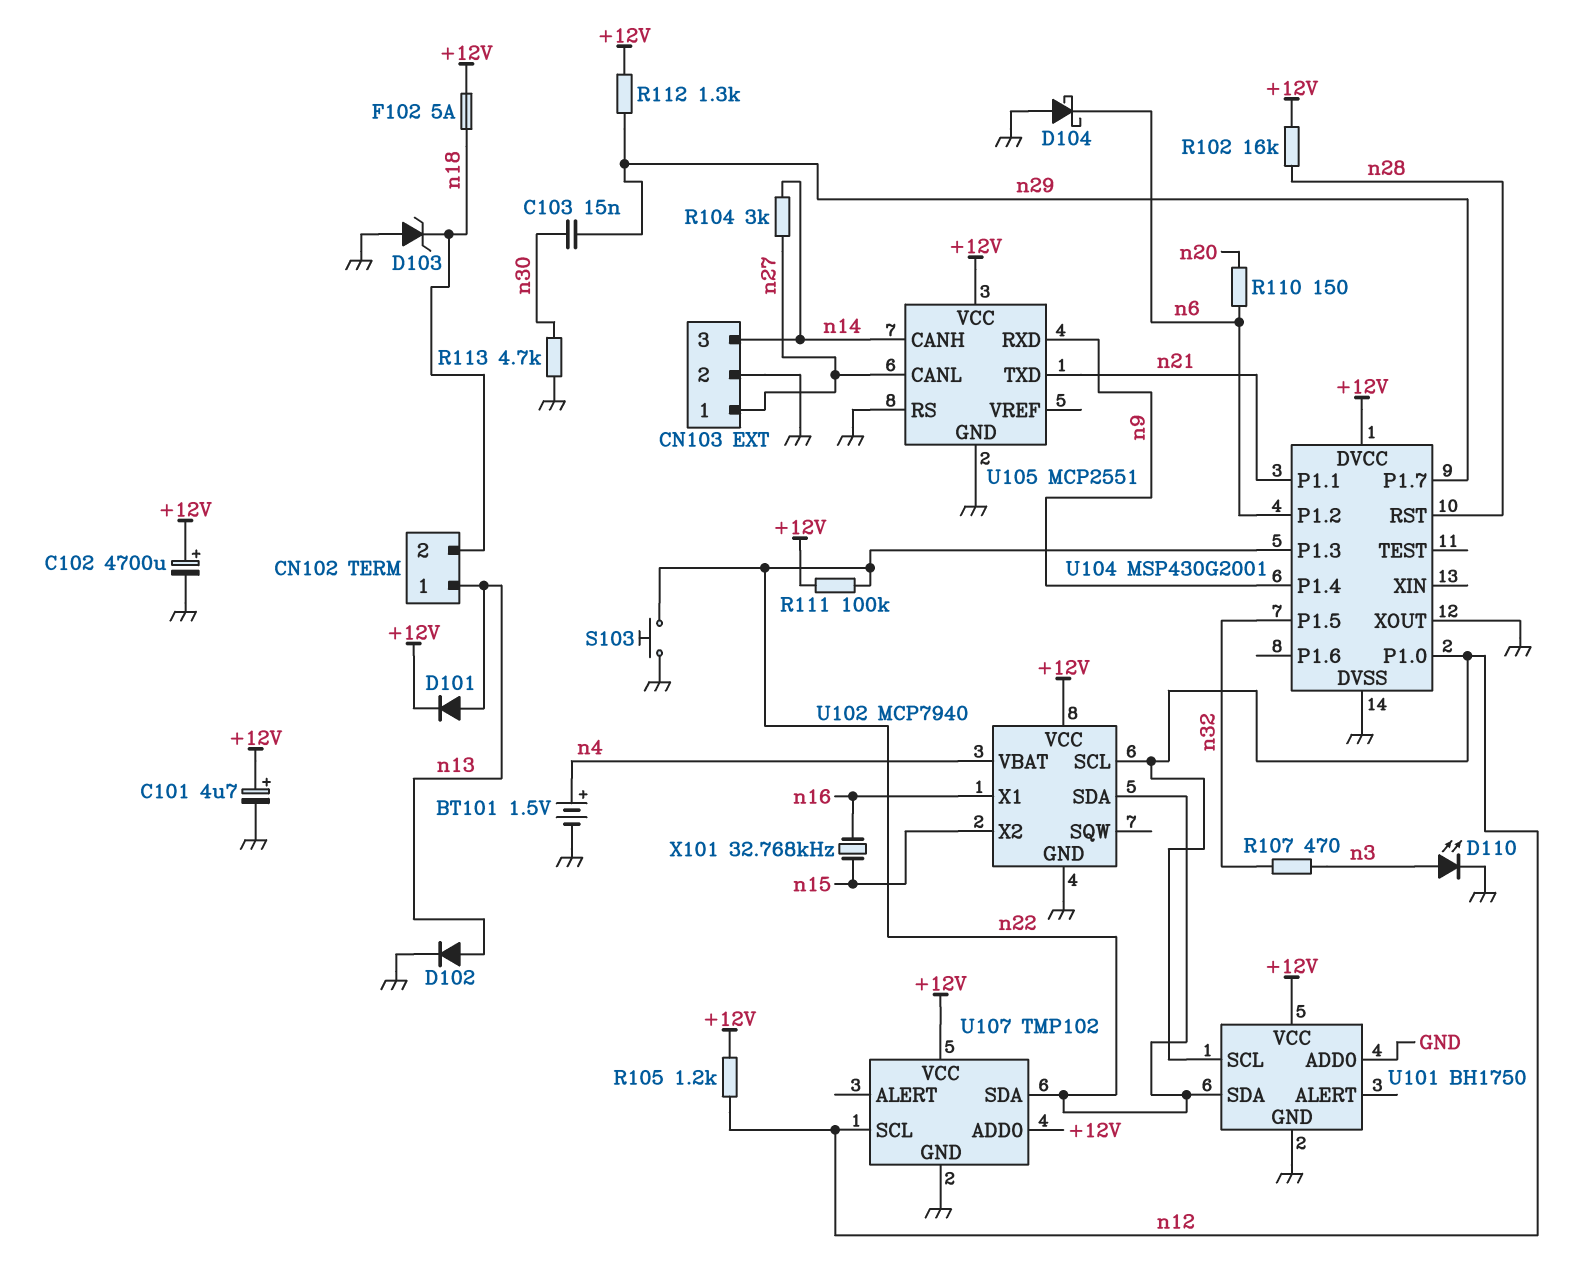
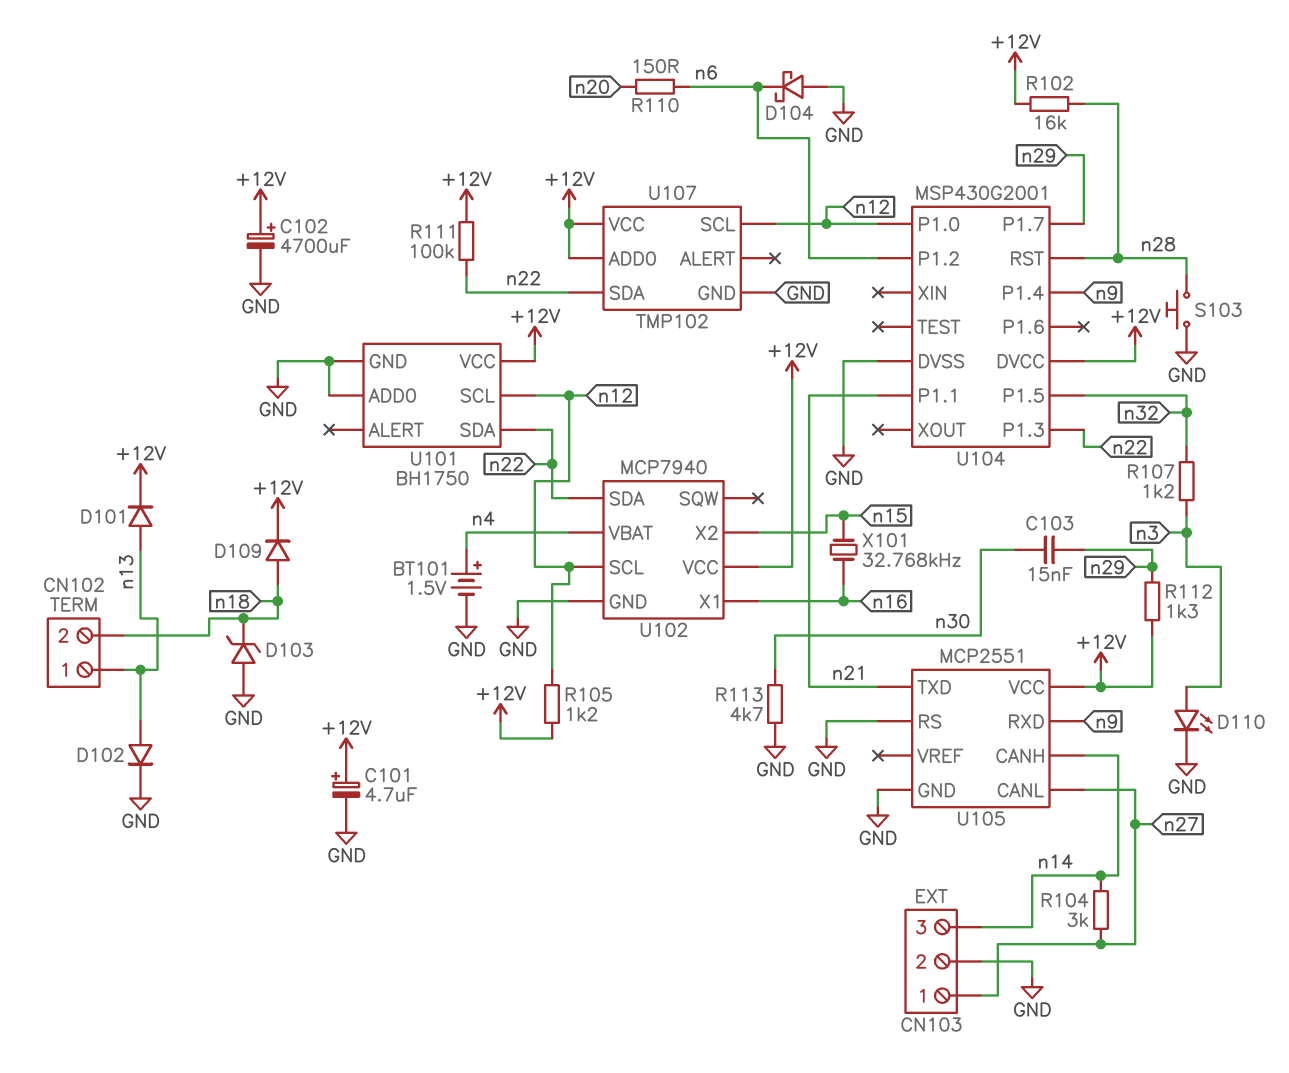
D109: none -> diode (A n18, K +12V)
F102: 5A (+12V, n18) -> none
R107: 470 (n3, n32) -> 1.2k (n3, n32)
S103: button (GND, n22) -> button (GND, n28)
U104 pin XOUT: GND -> none

